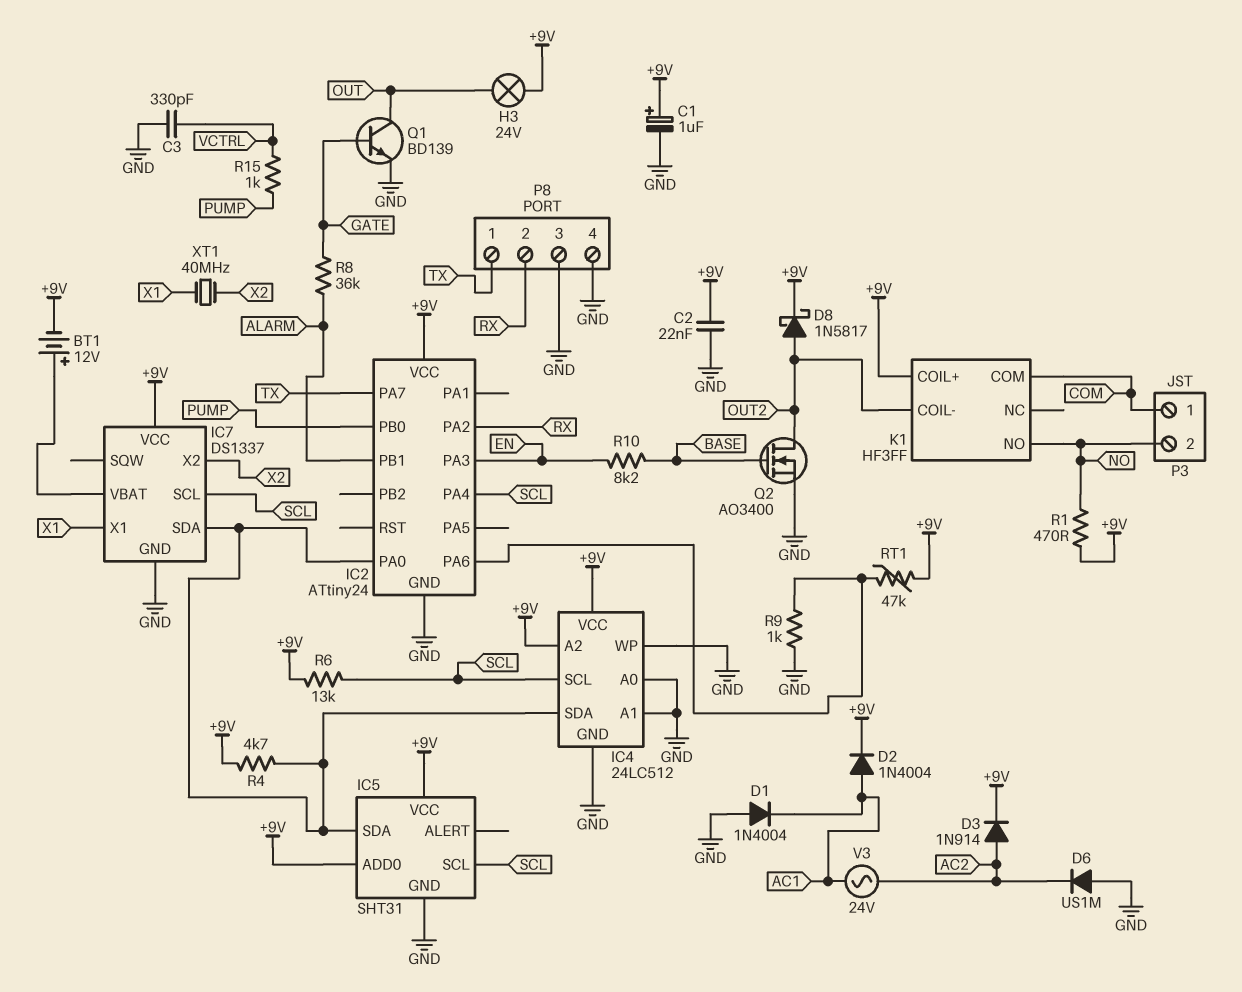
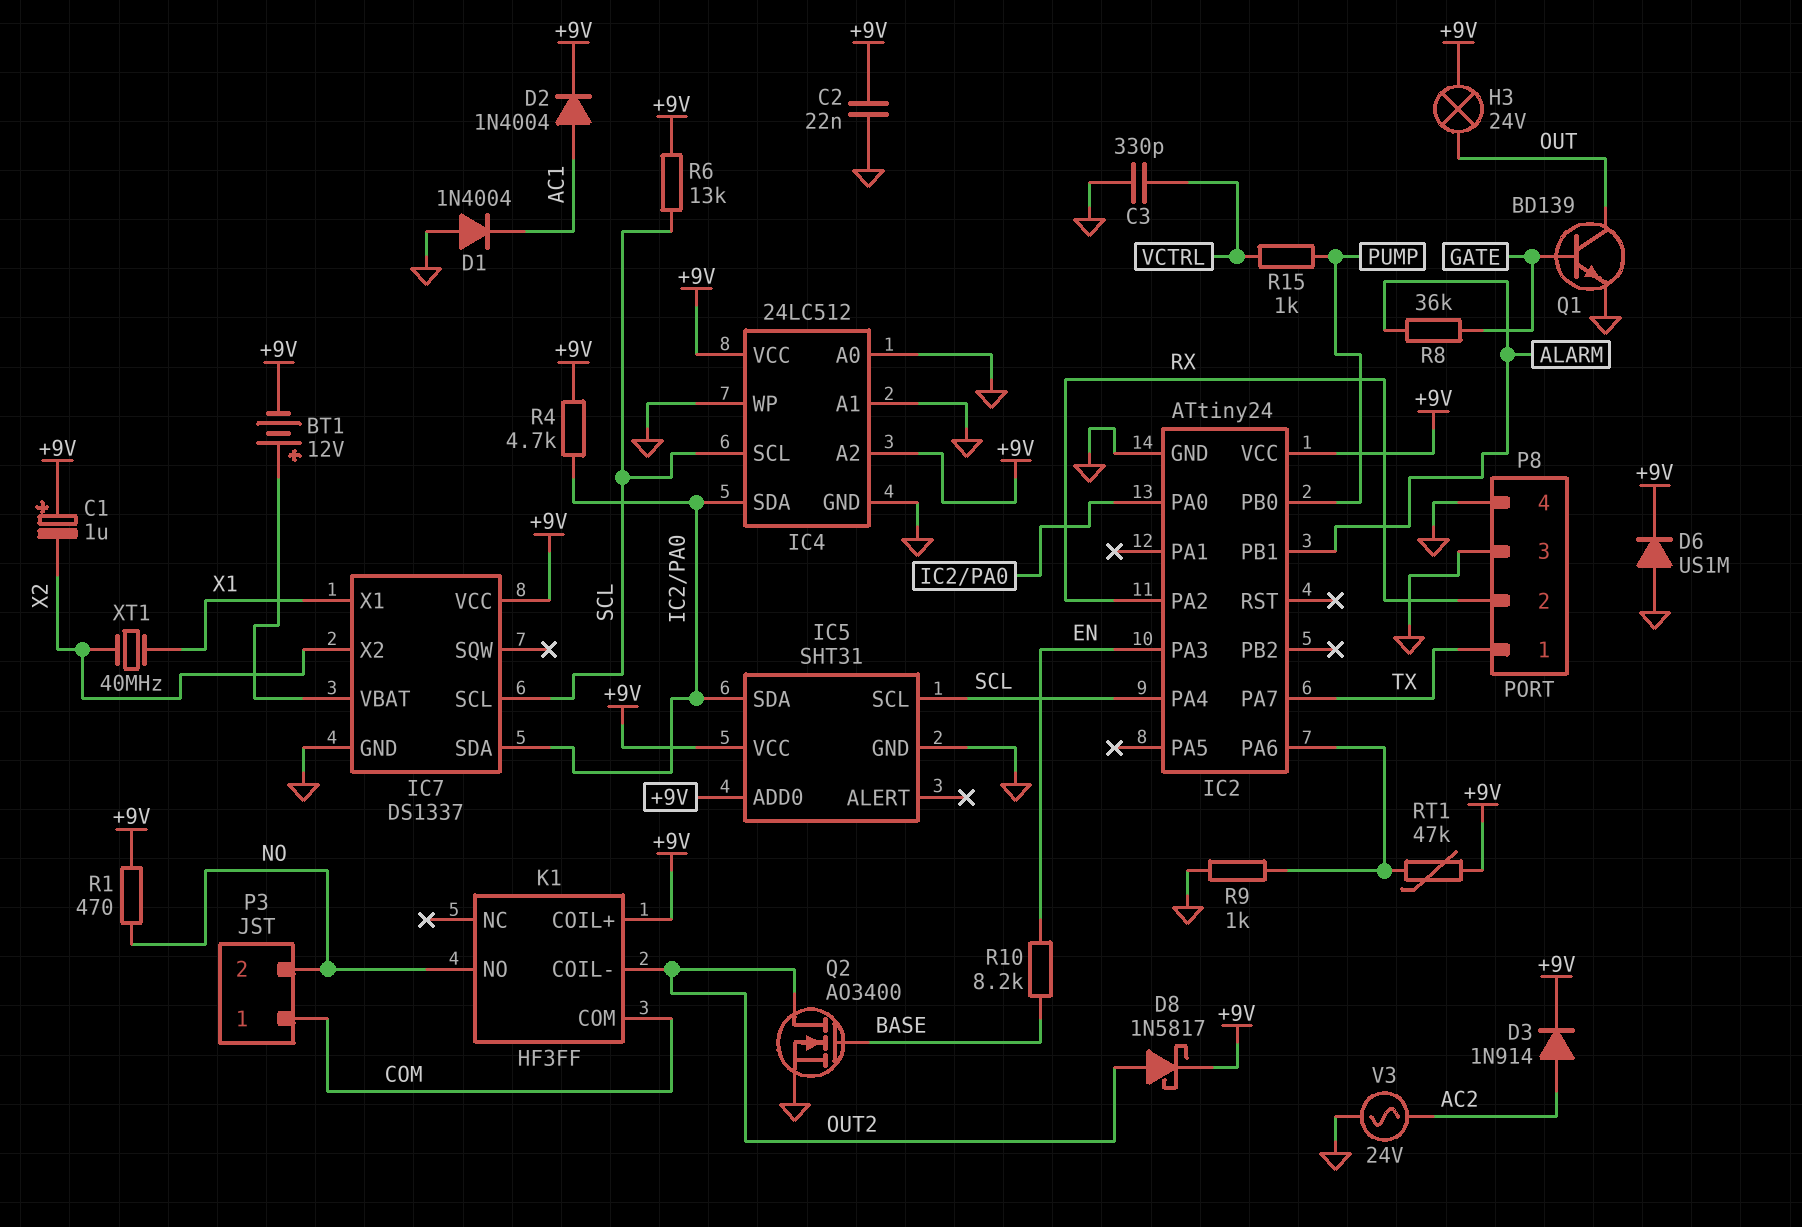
C1: 1uF (plus +9V, minus GND) -> 1uF (plus +9V, minus X2)
D6: diode US1M (A GND, K AC2) -> diode US1M (A GND, K +9V)
V3: AC 24V (AC1, AC2) -> AC 24V (AC2, GND)

